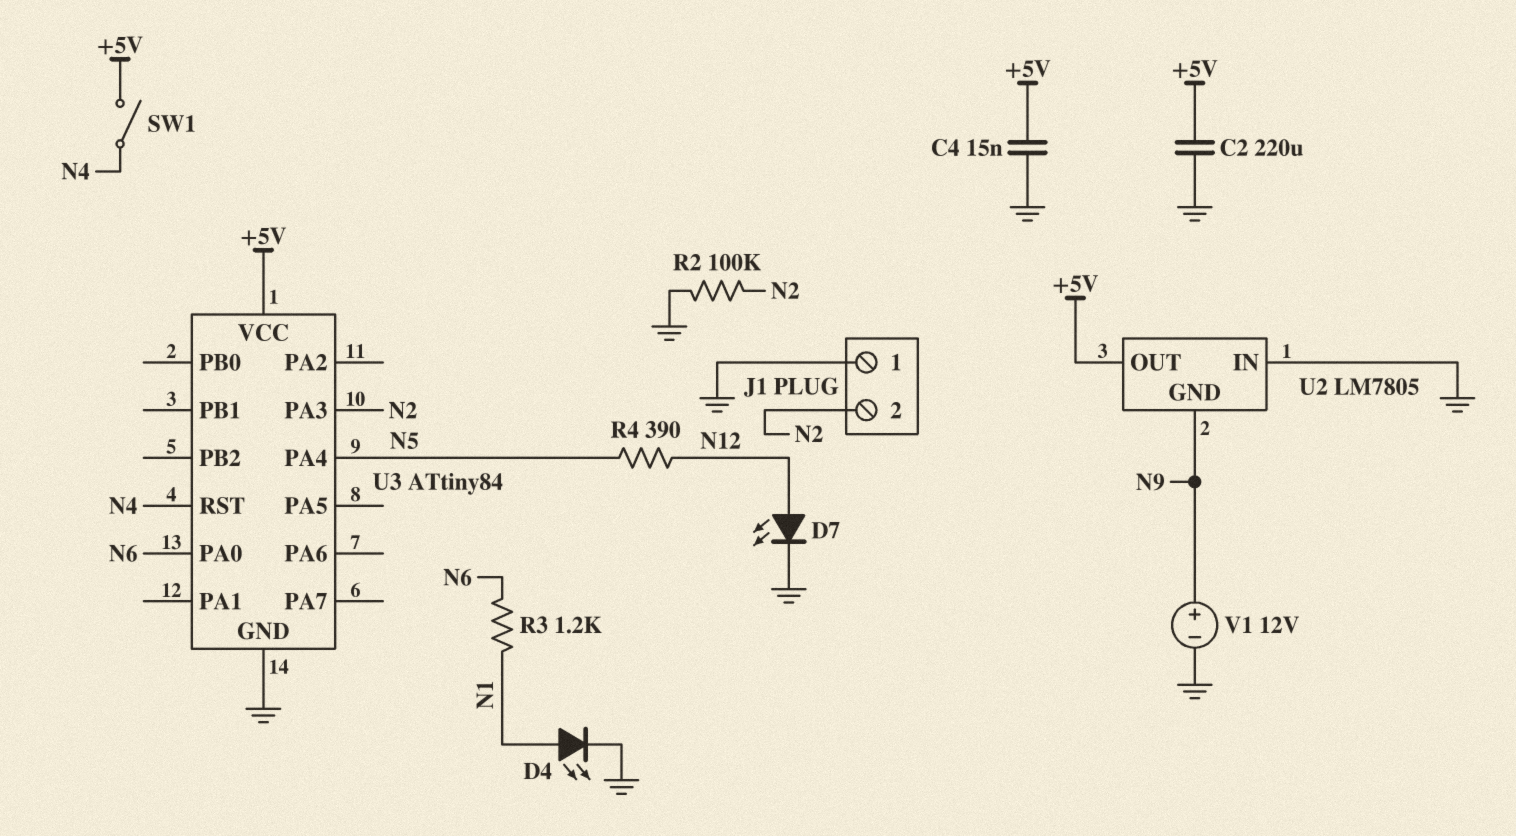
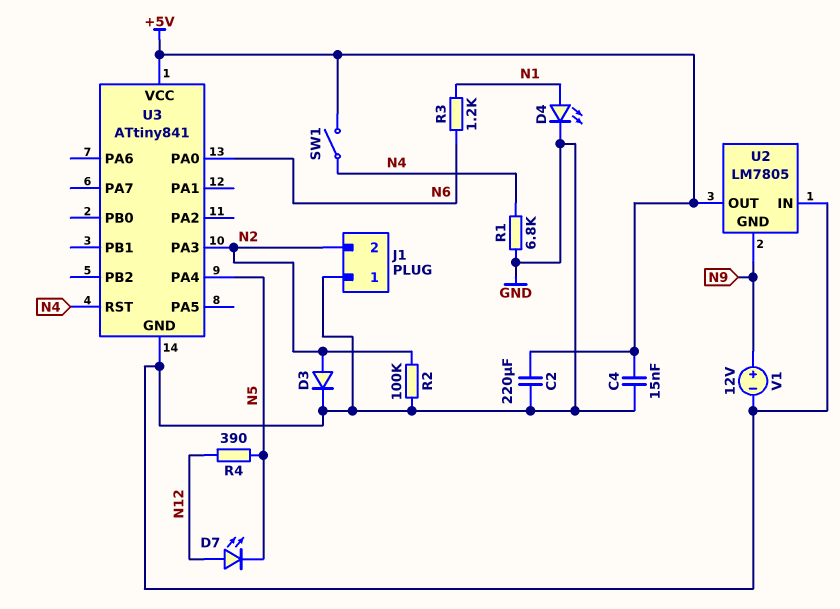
D3: none -> diode (A N2, K GND)
D7: LED (A N12, K GND) -> LED (A N12, K N5)
R1: none -> 6.8k (GND, N4)
U3: ATtiny84 -> ATtiny841

